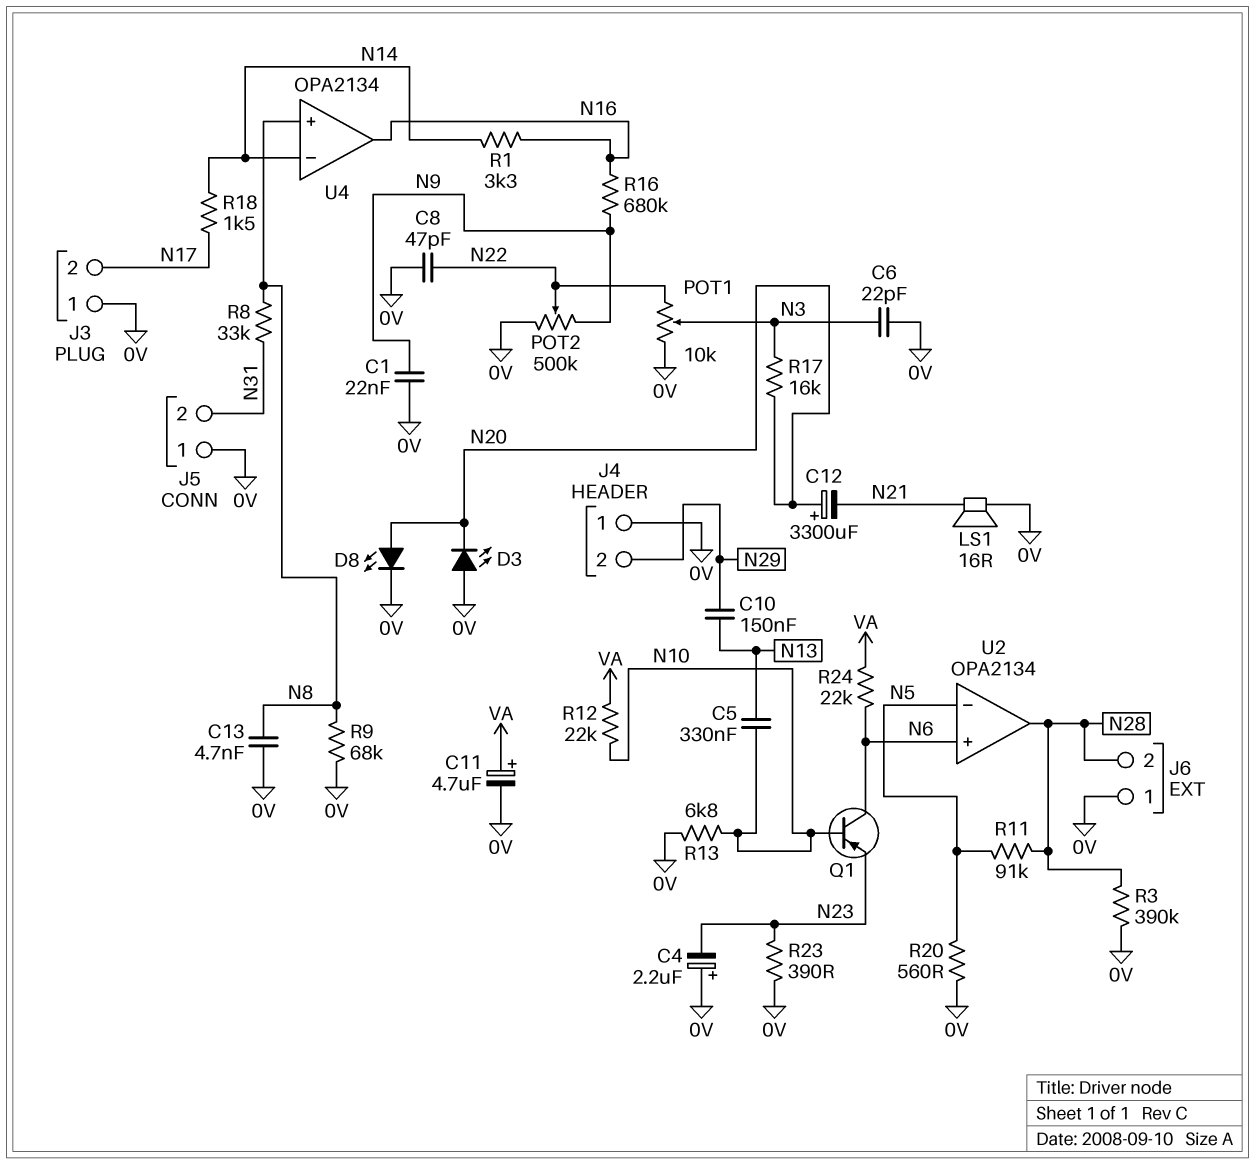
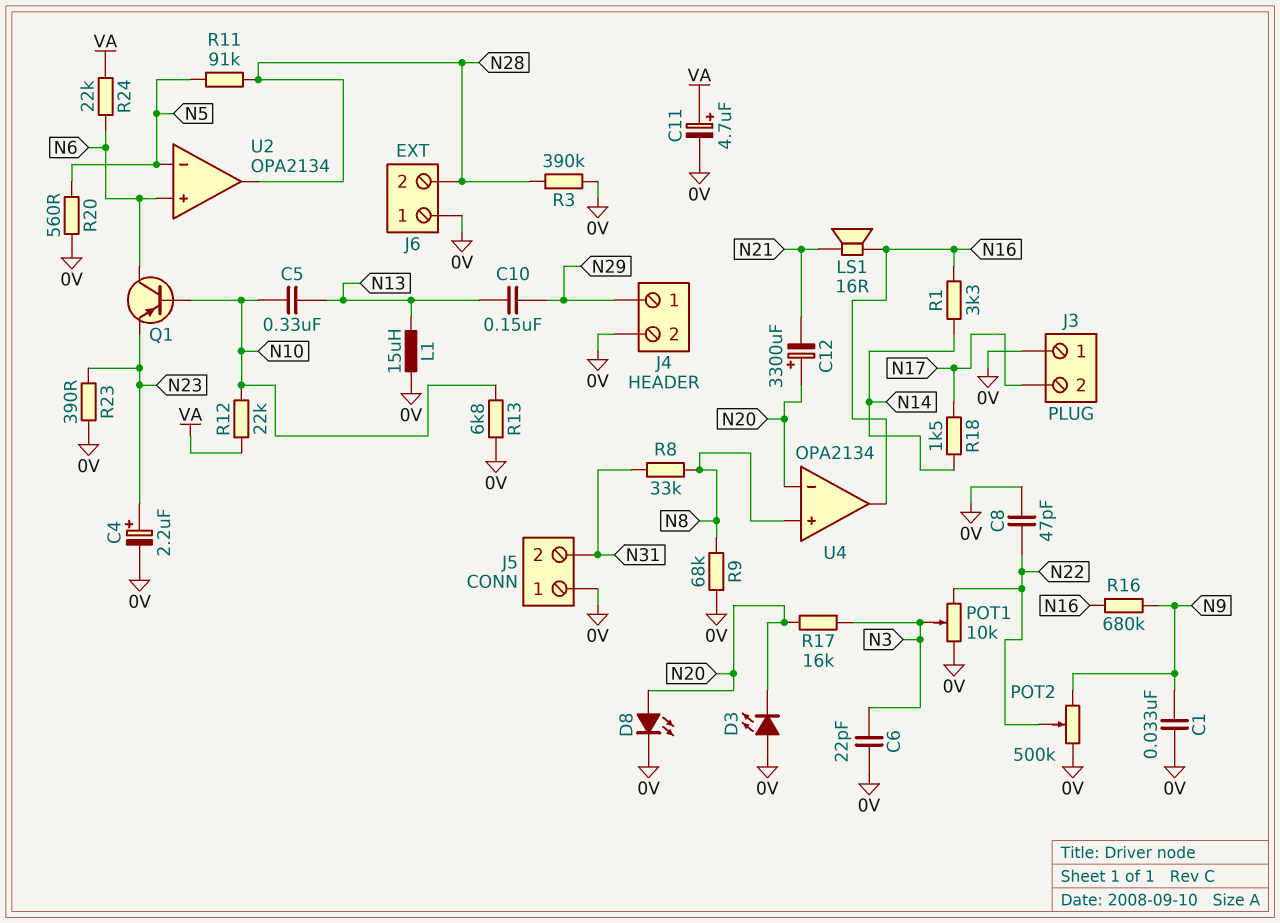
C1: 22nF (0V, N9) -> 33nF (0V, N9)
C4: 2.2uF (plus 0V, minus N23) -> 2.2uF (plus N23, minus 0V)
C13: 4.7nF (0V, N8) -> none
J4 pin 1: 0V -> N29
J4 pin 2: N29 -> 0V
L1: none -> 15uH (0V, N13)
LS1: speaker 16R (0V, N21) -> speaker 16R (N16, N21)
U4 pin in-: N14 -> N20

